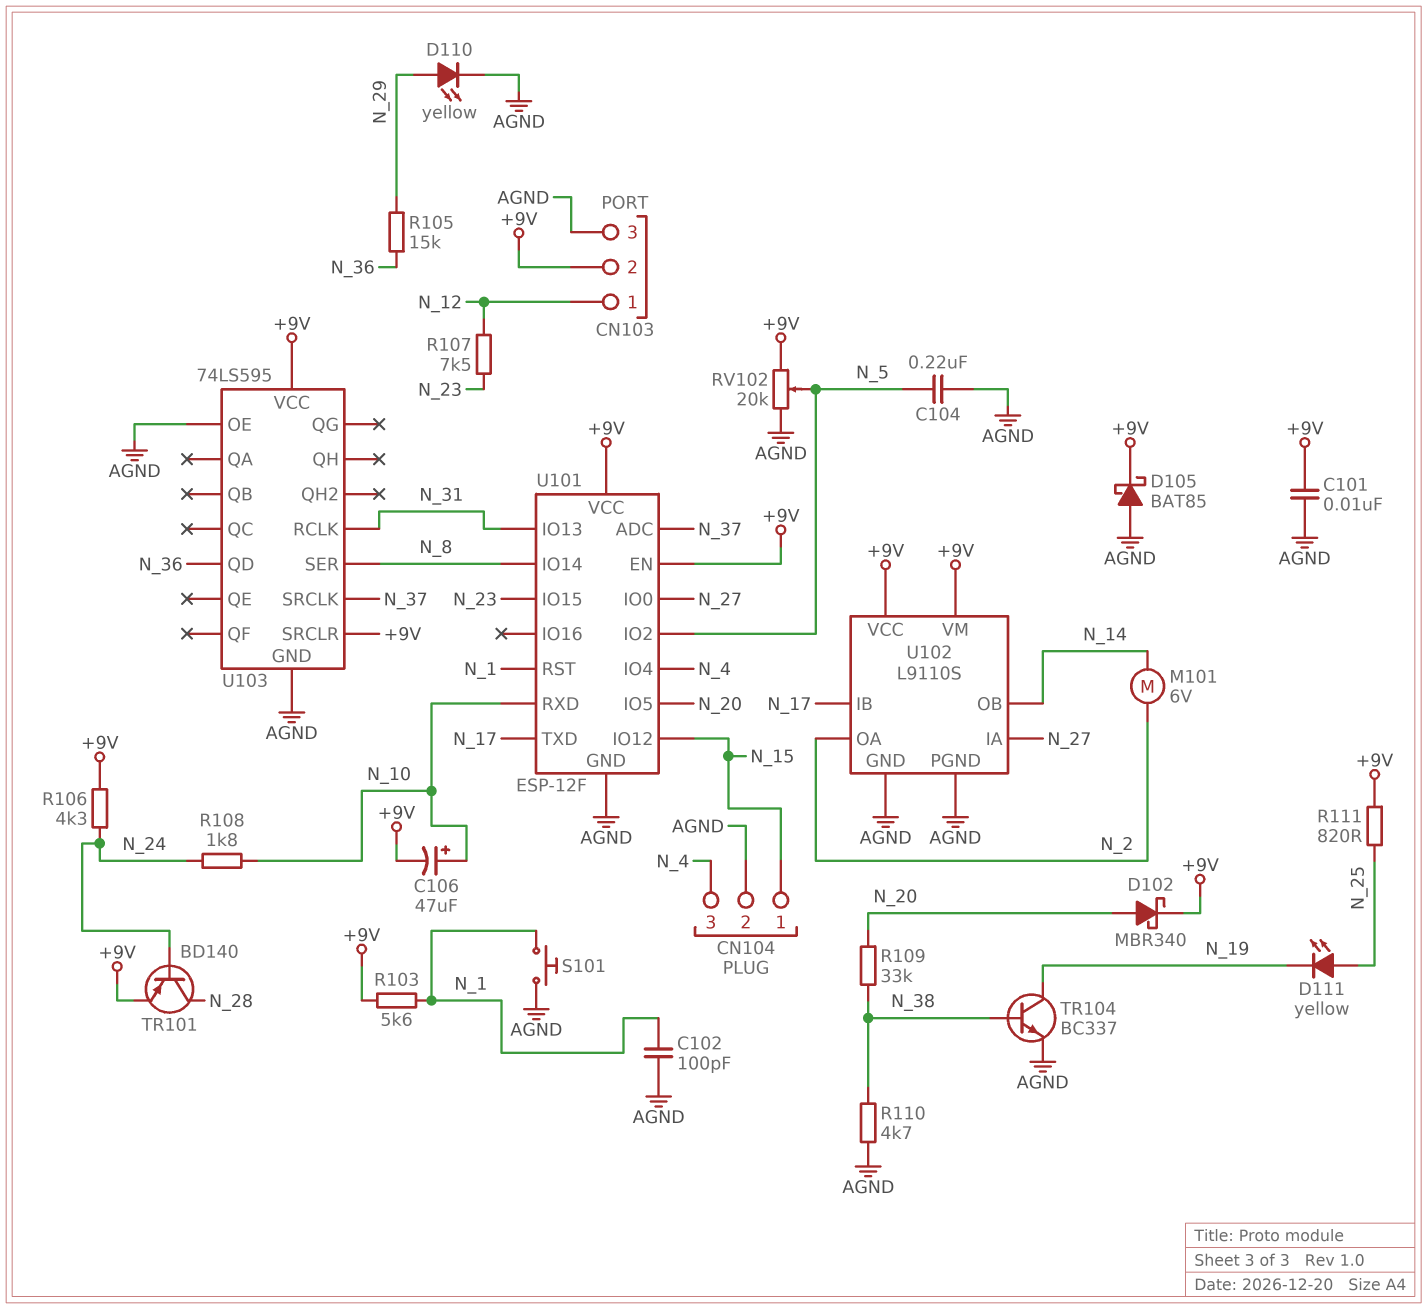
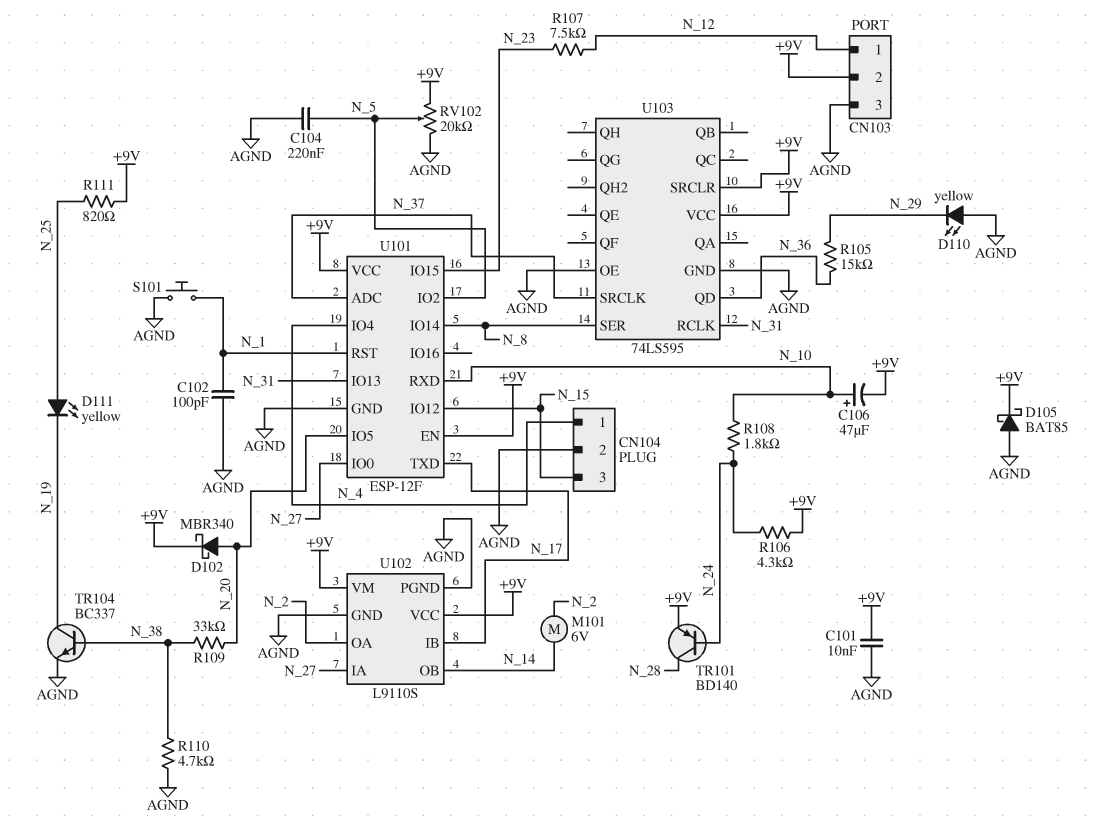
CN104 pin 1: N_15 -> N_4
CN104 pin 3: N_4 -> N_15
D110: LED yellow (A N_29, K AGND) -> LED yellow (A AGND, K N_29)
R103: 5.6k (+9V, N_1) -> none

